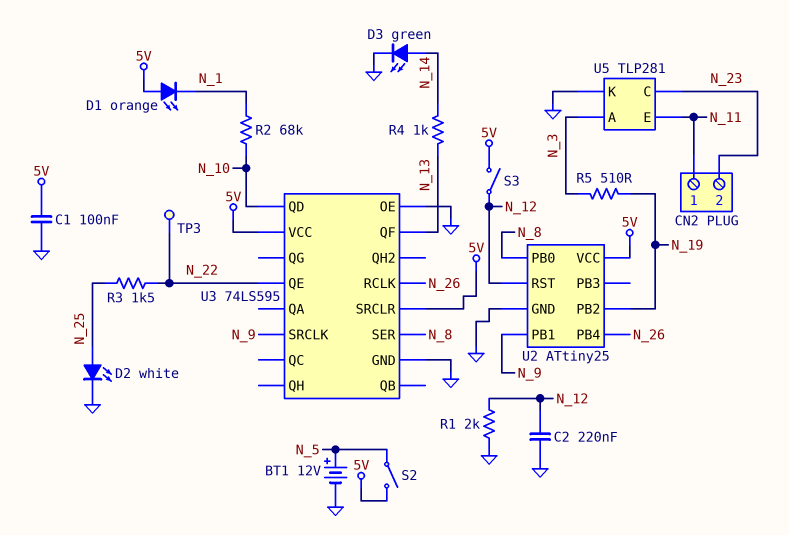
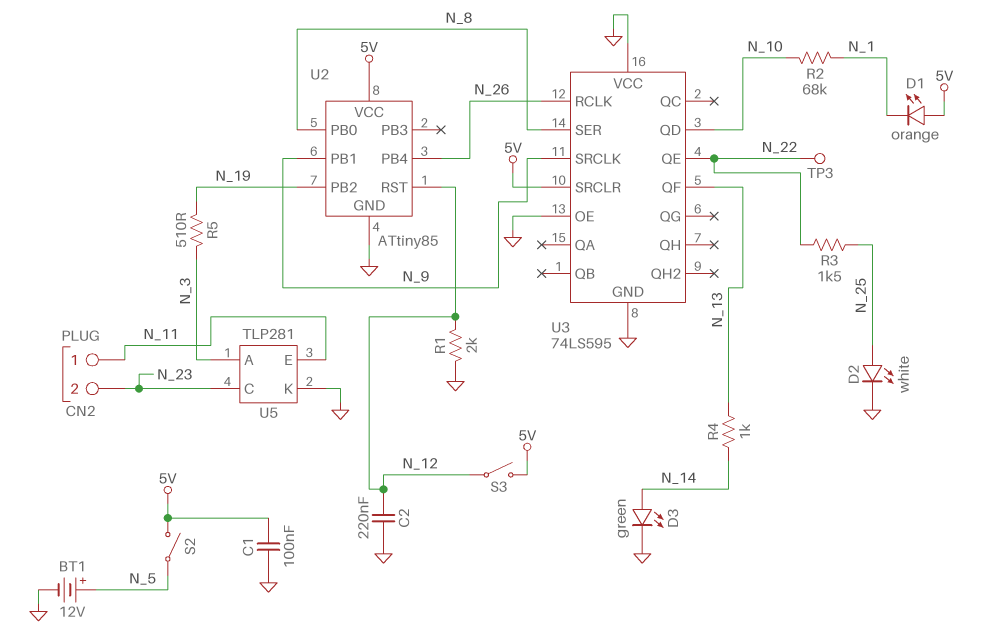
U2: ATtiny25 -> ATtiny85
U3 pin VCC: 5V -> GND

